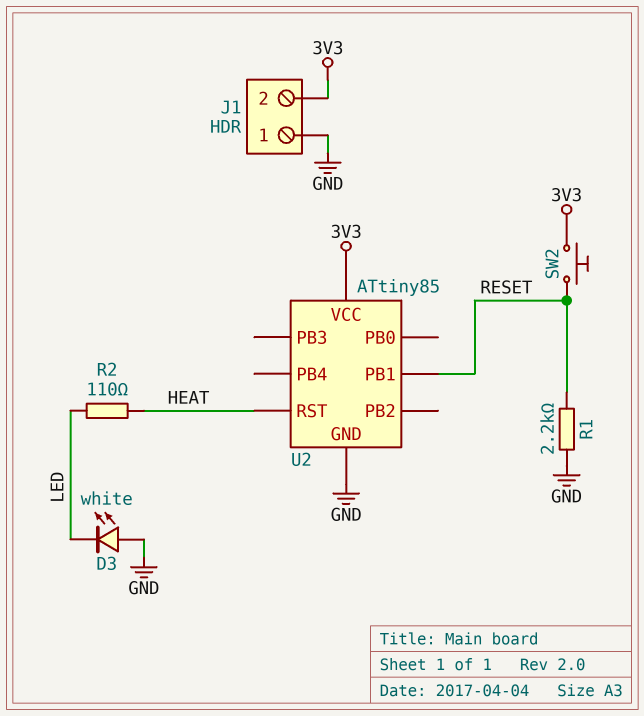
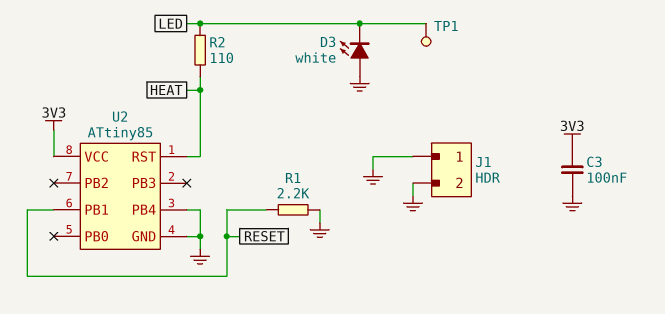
C3: none -> 100nF (3V3, GND)
J1 pin 2: 3V3 -> GND
SW2: button (3V3, RESET) -> none
TP1: none -> test point (LED)
U2 pin PB4: none -> GND

